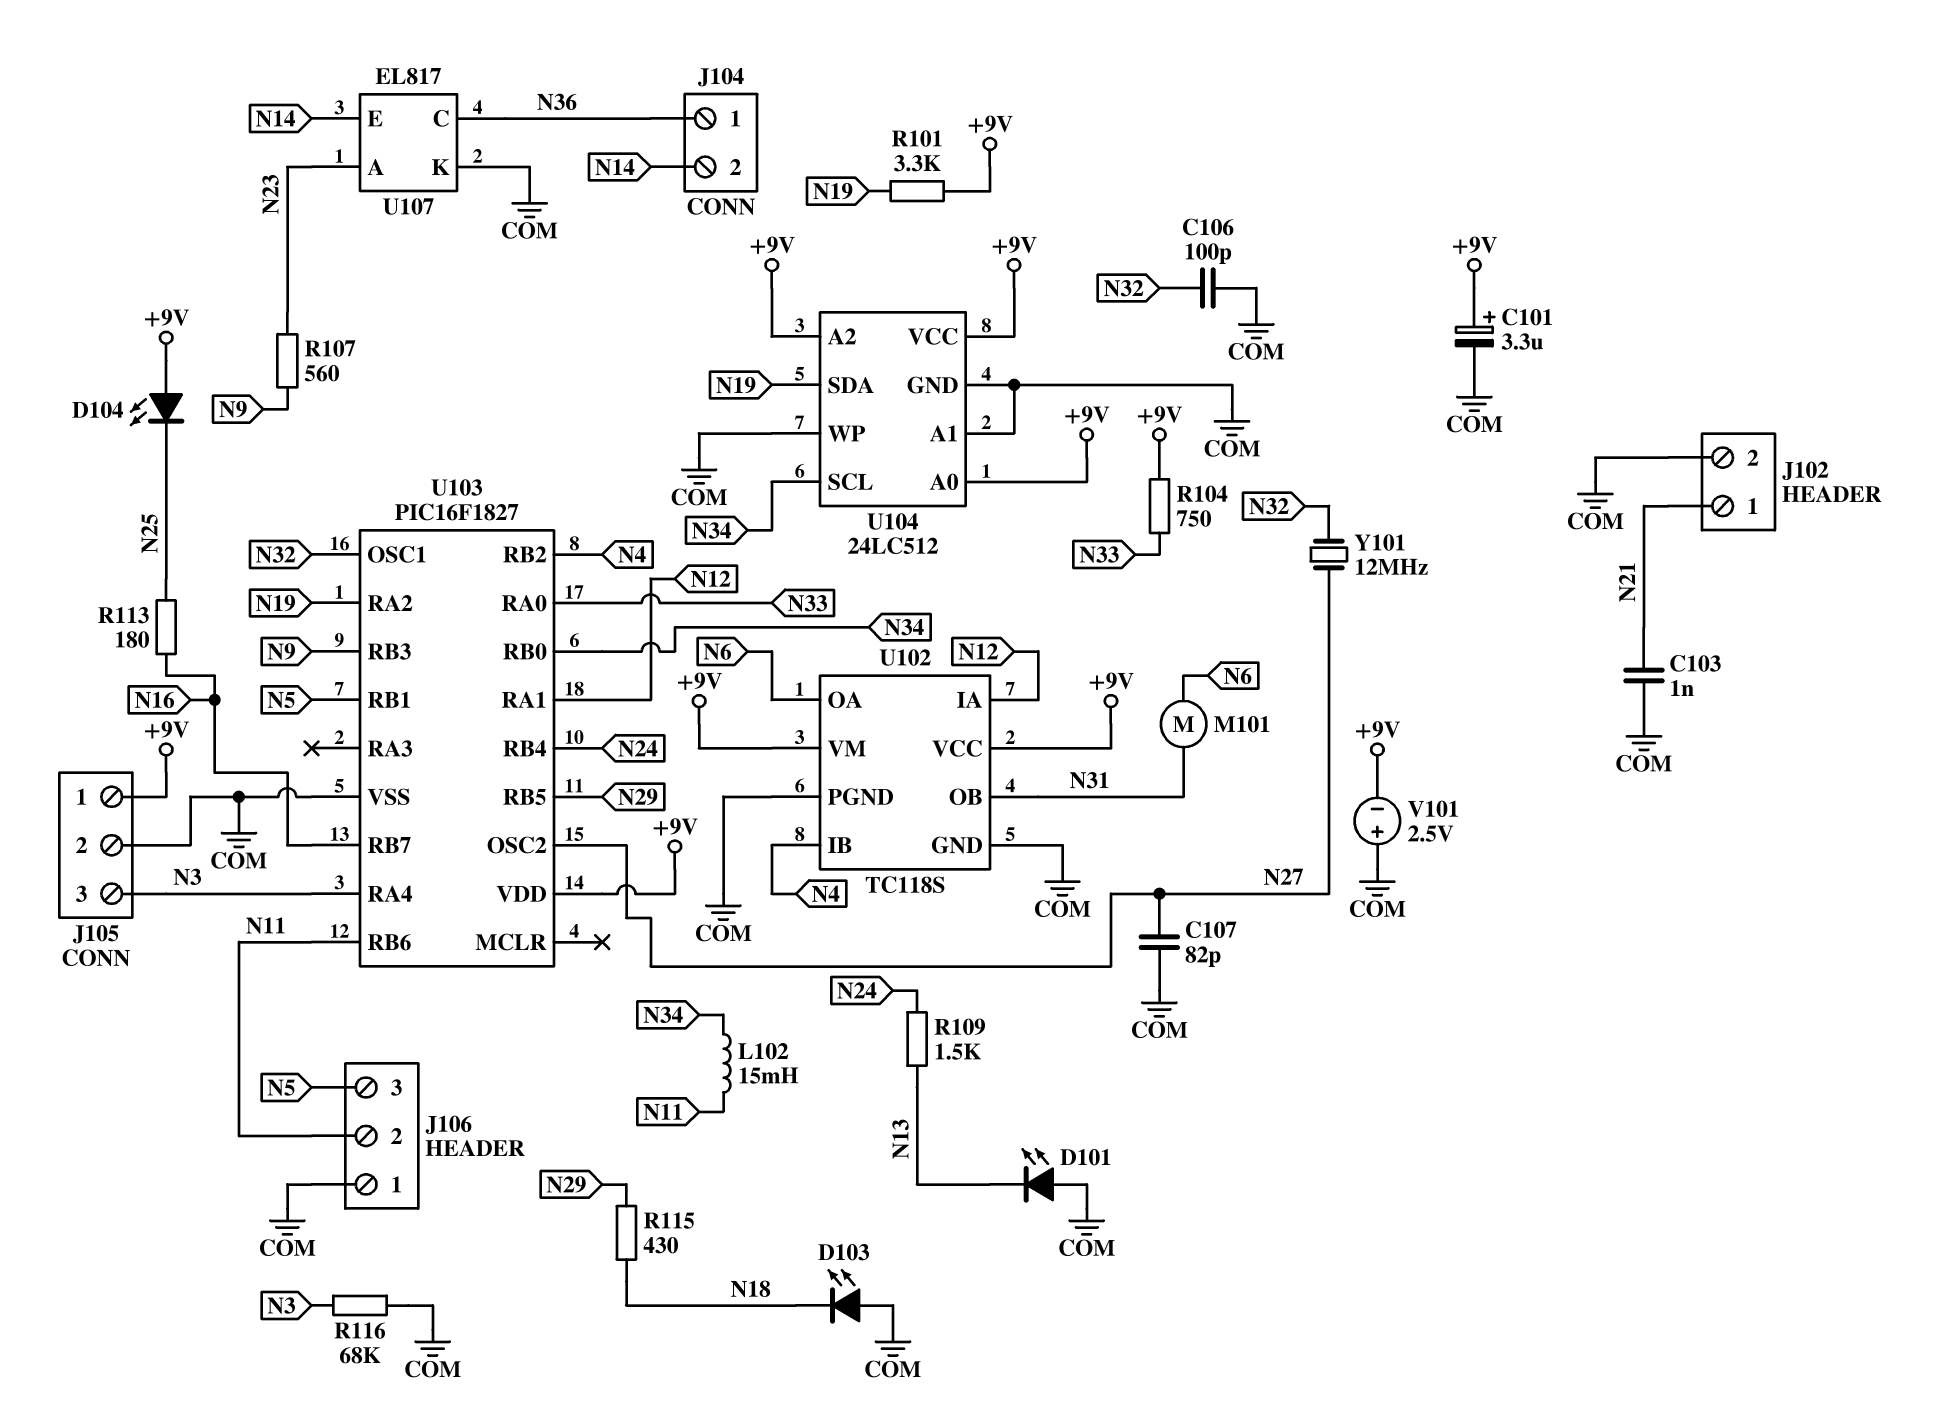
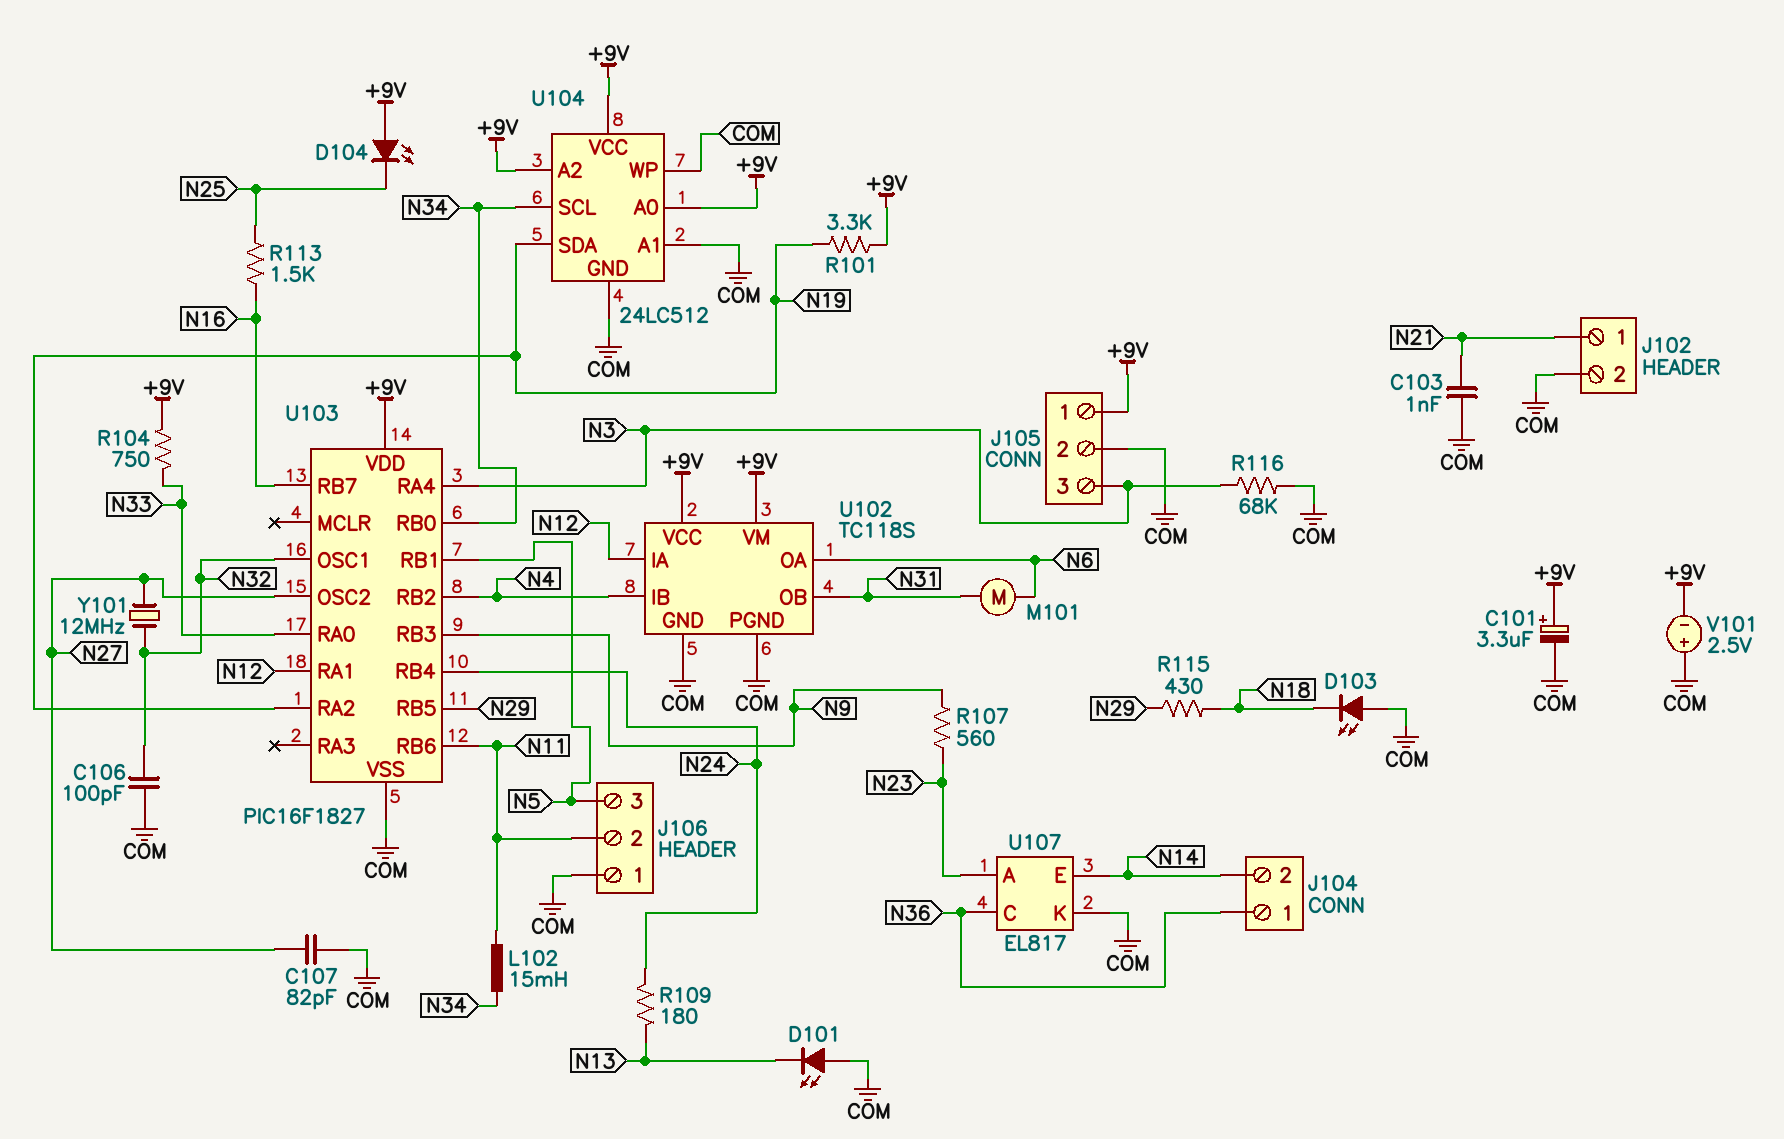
R109: 1.5k (N13, N24) -> 180 (N13, N24)
R113: 180 (N16, N25) -> 1.5k (N16, N25)

